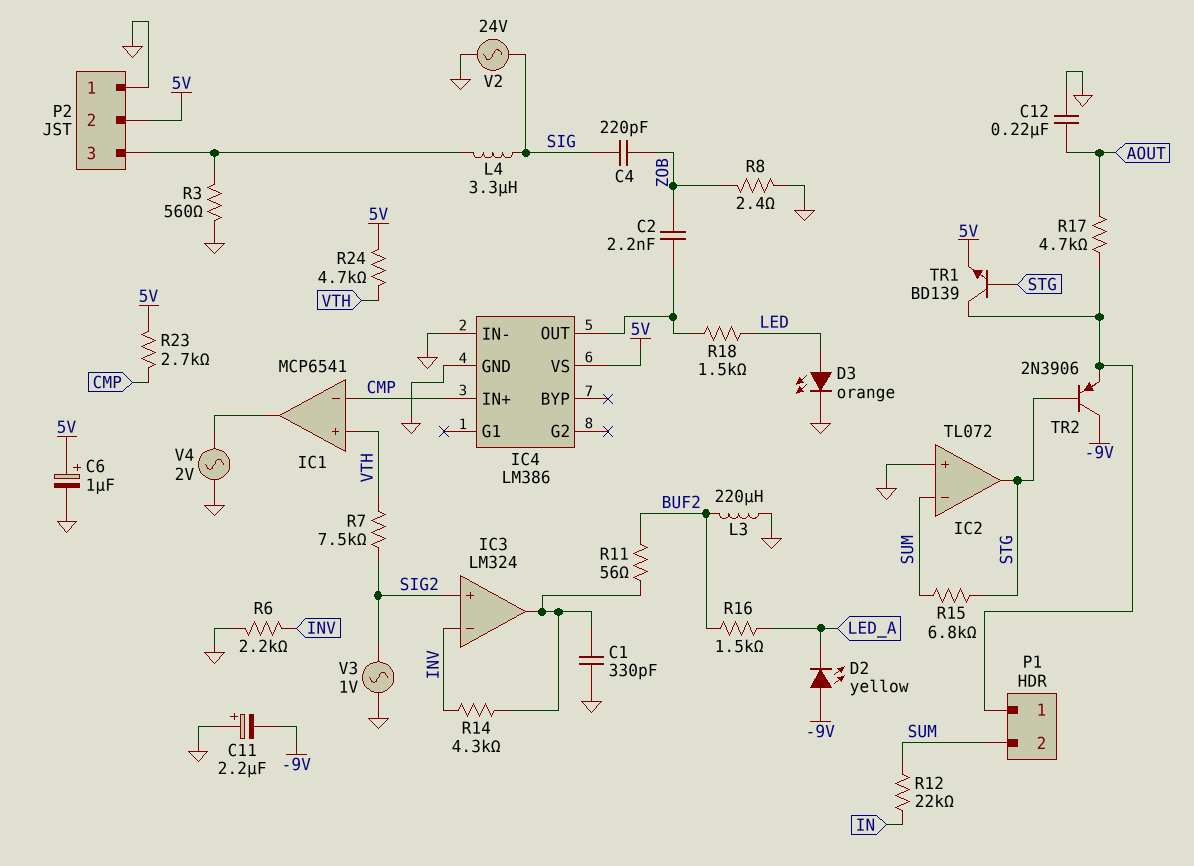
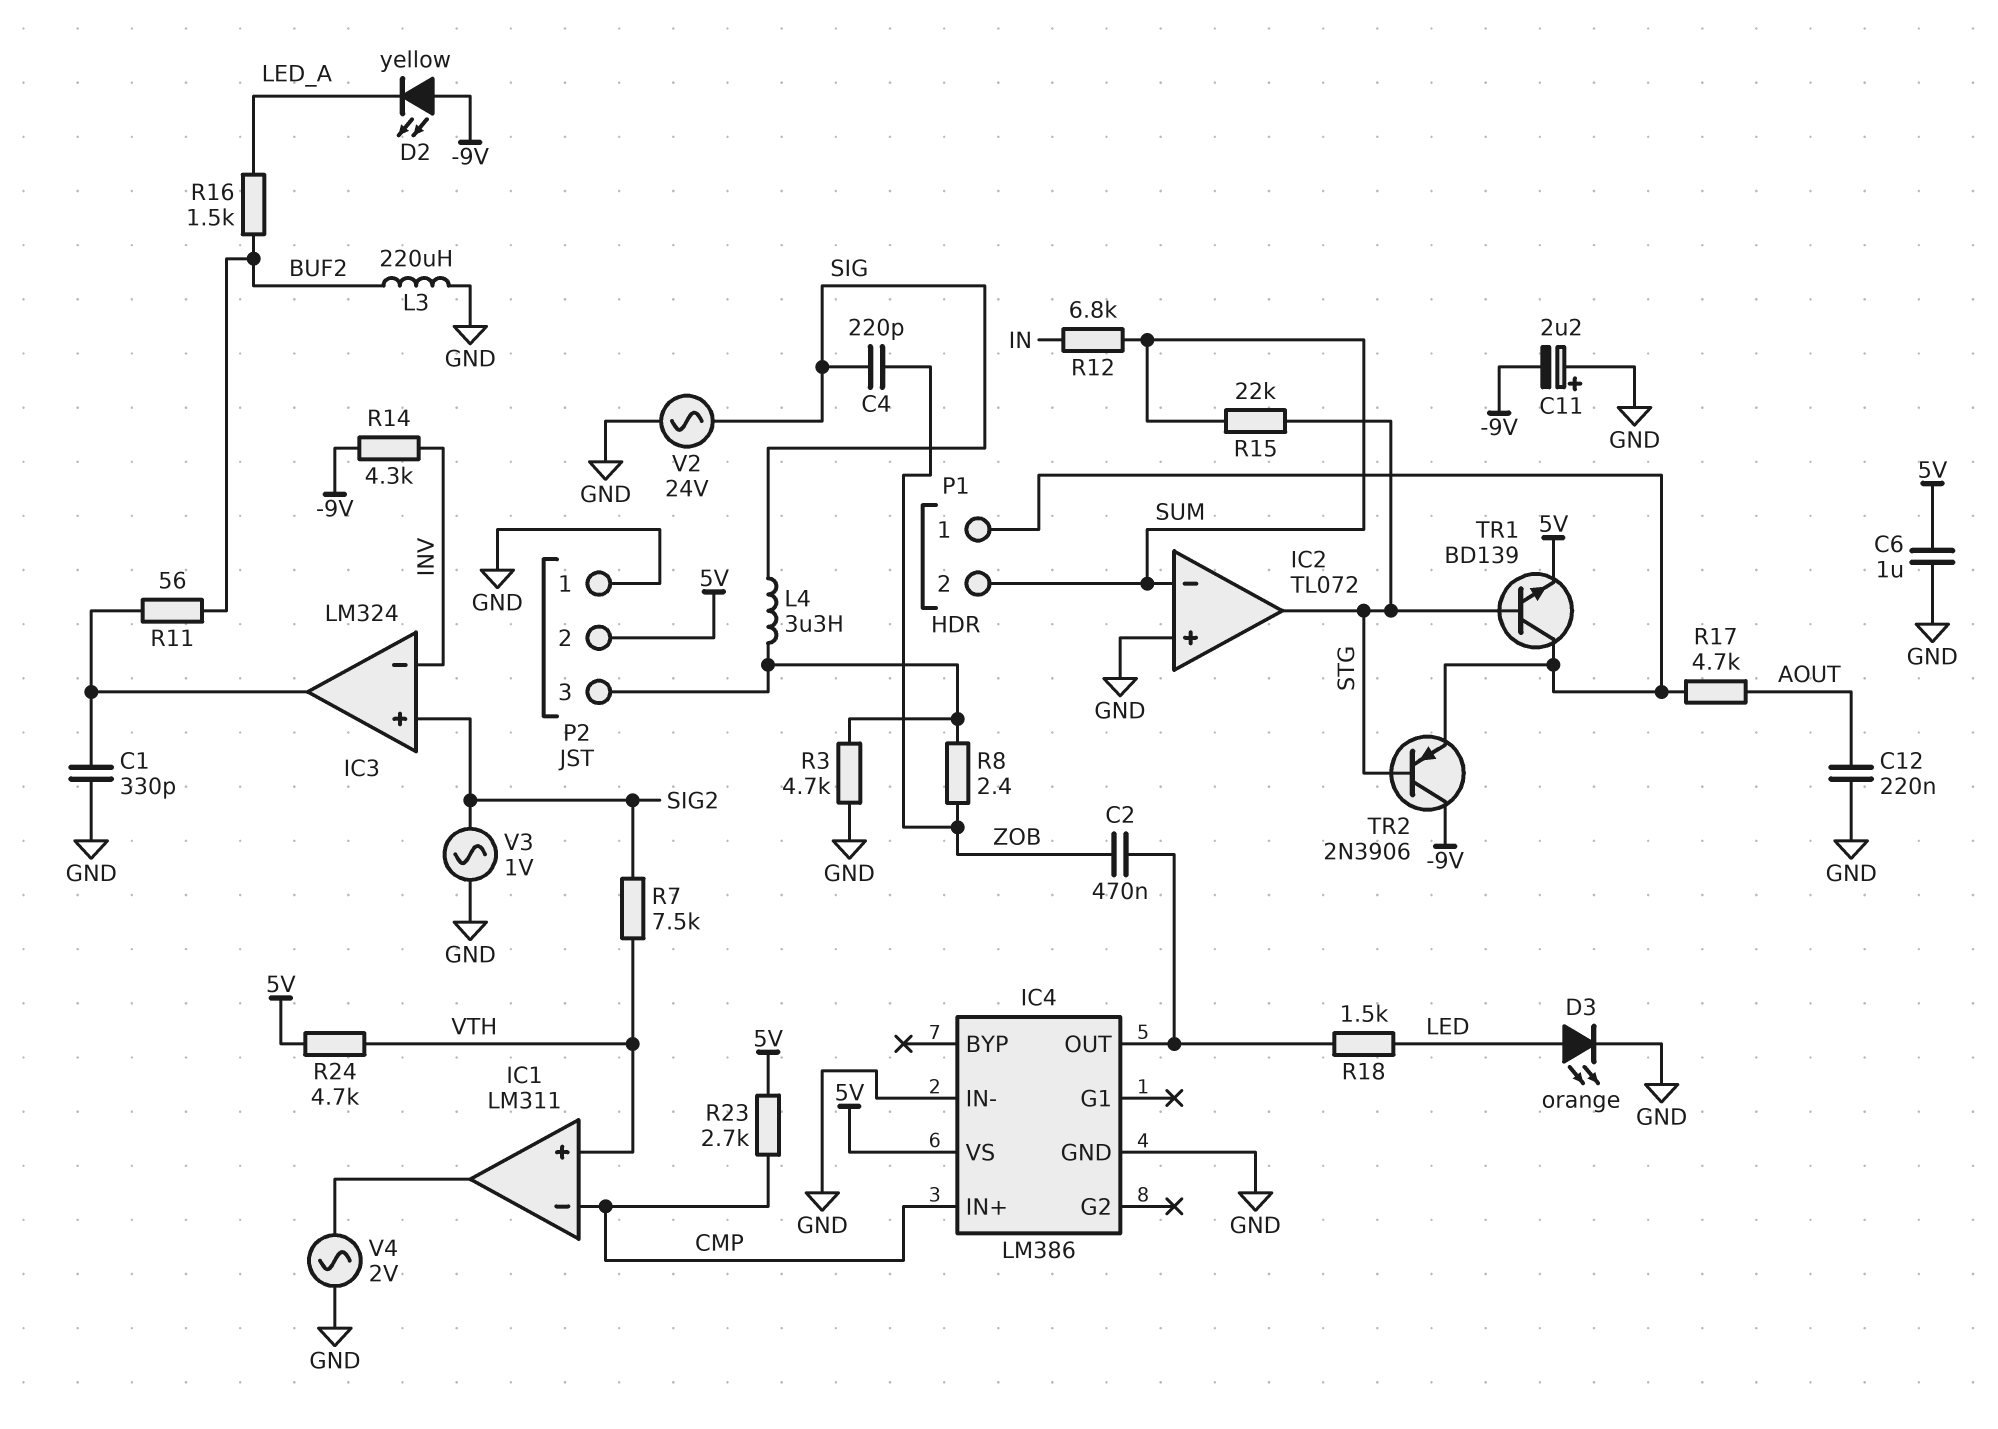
C2: 2.2nF (IC4/OUT, ZOB) -> 470nF (IC4/OUT, ZOB)
C6: 1uF (plus 5V, minus GND) -> 1uF (5V, GND)
IC1: MCP6541 -> LM311
R3: 560 (GND, P2/3) -> 4.7k (GND, P2/3)
R6: 2.2k (GND, INV) -> none
R8: 2.4 (GND, ZOB) -> 2.4 (P2/3, ZOB)
R12: 22k (IN, SUM) -> 6.8k (IN, SUM)
R14: 4.3k (IC3/out, INV) -> 4.3k (-9V, INV)
R15: 6.8k (STG, SUM) -> 22k (STG, SUM)

